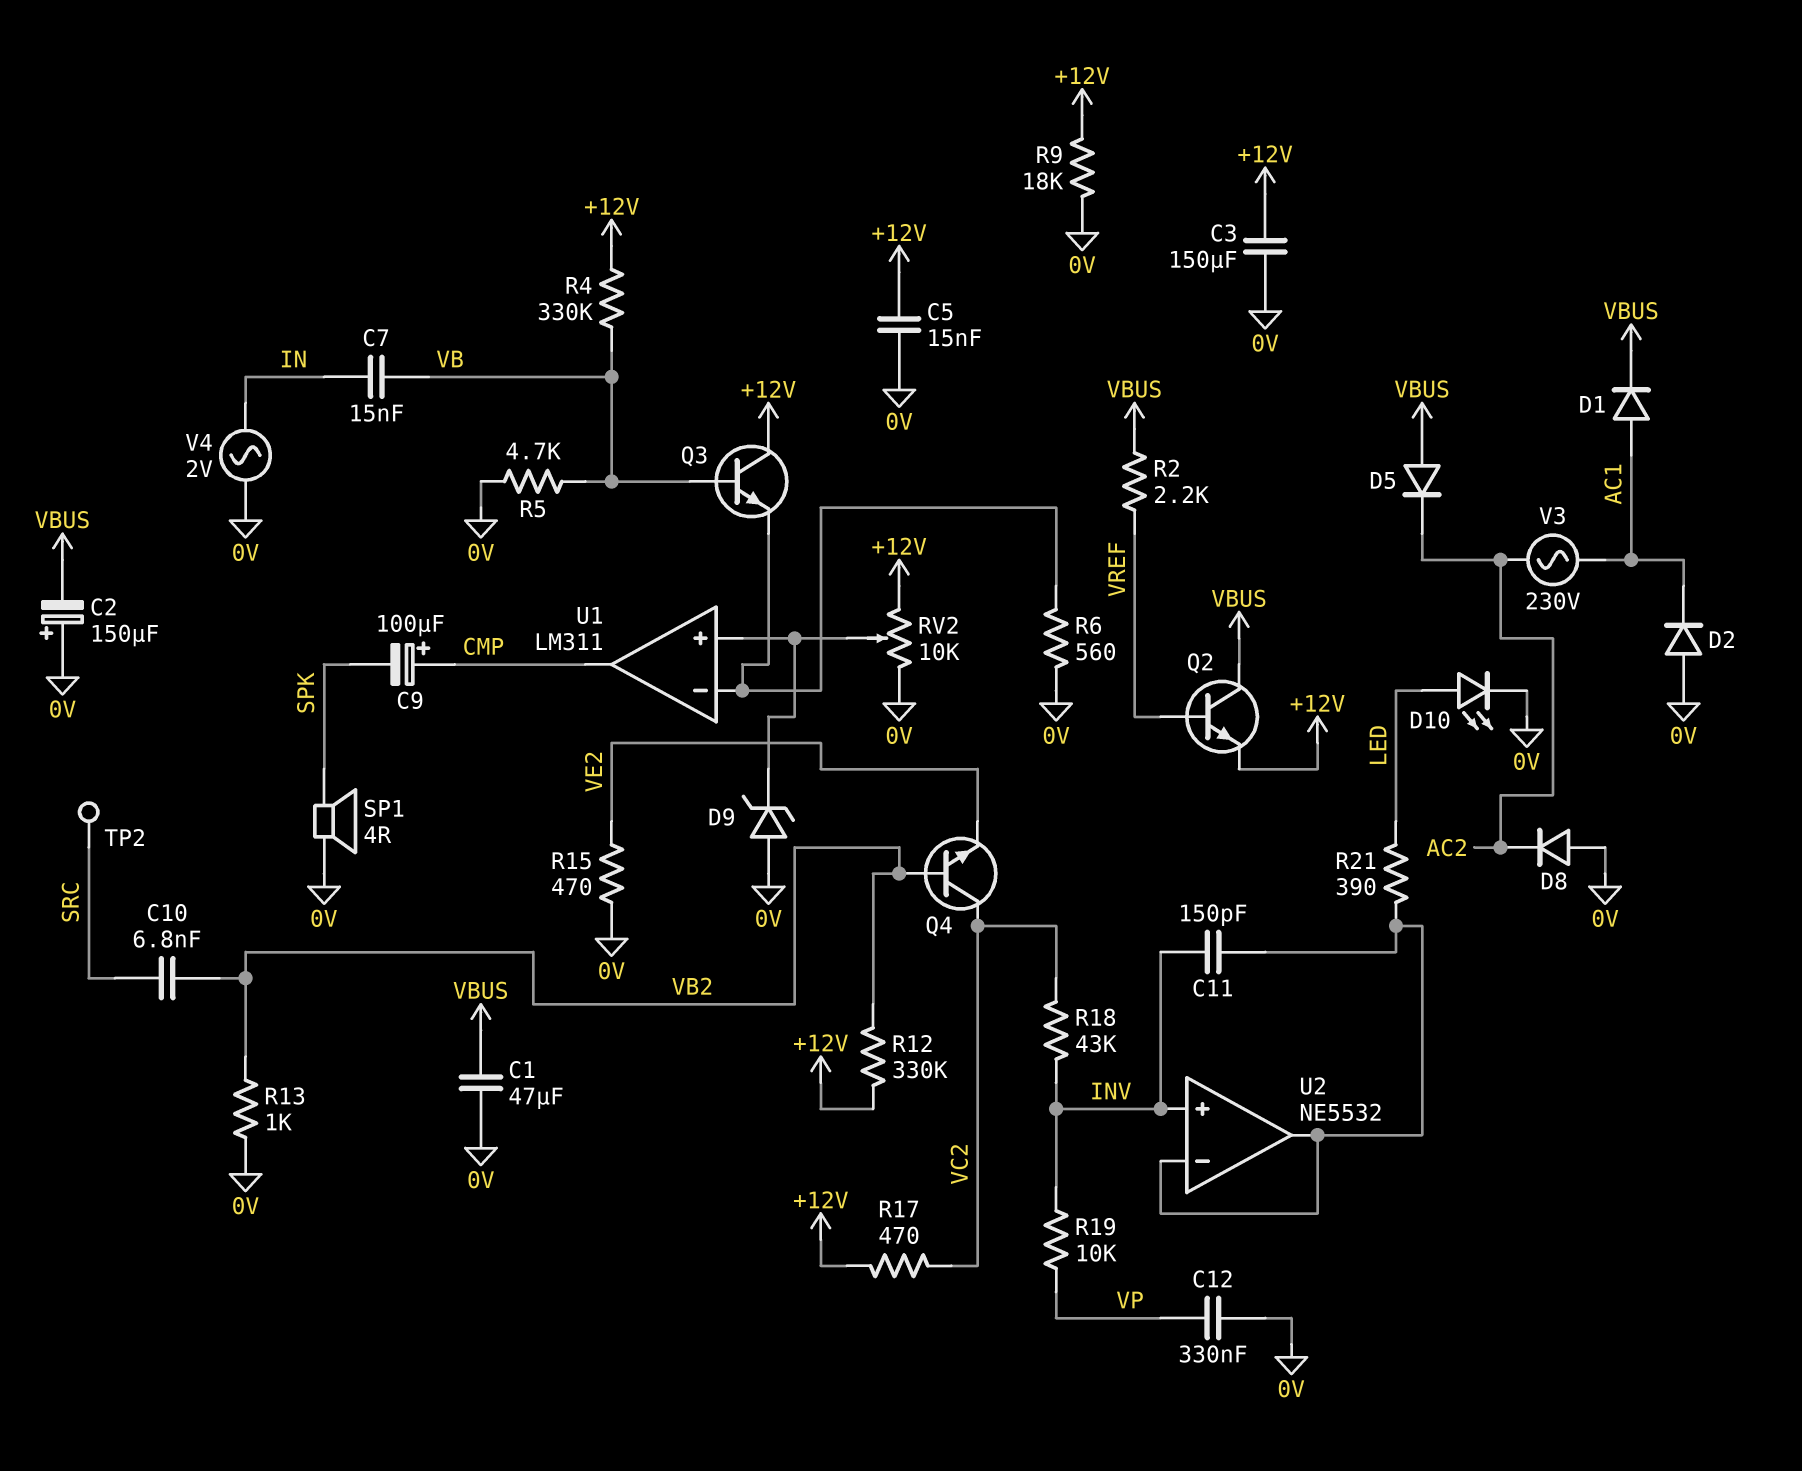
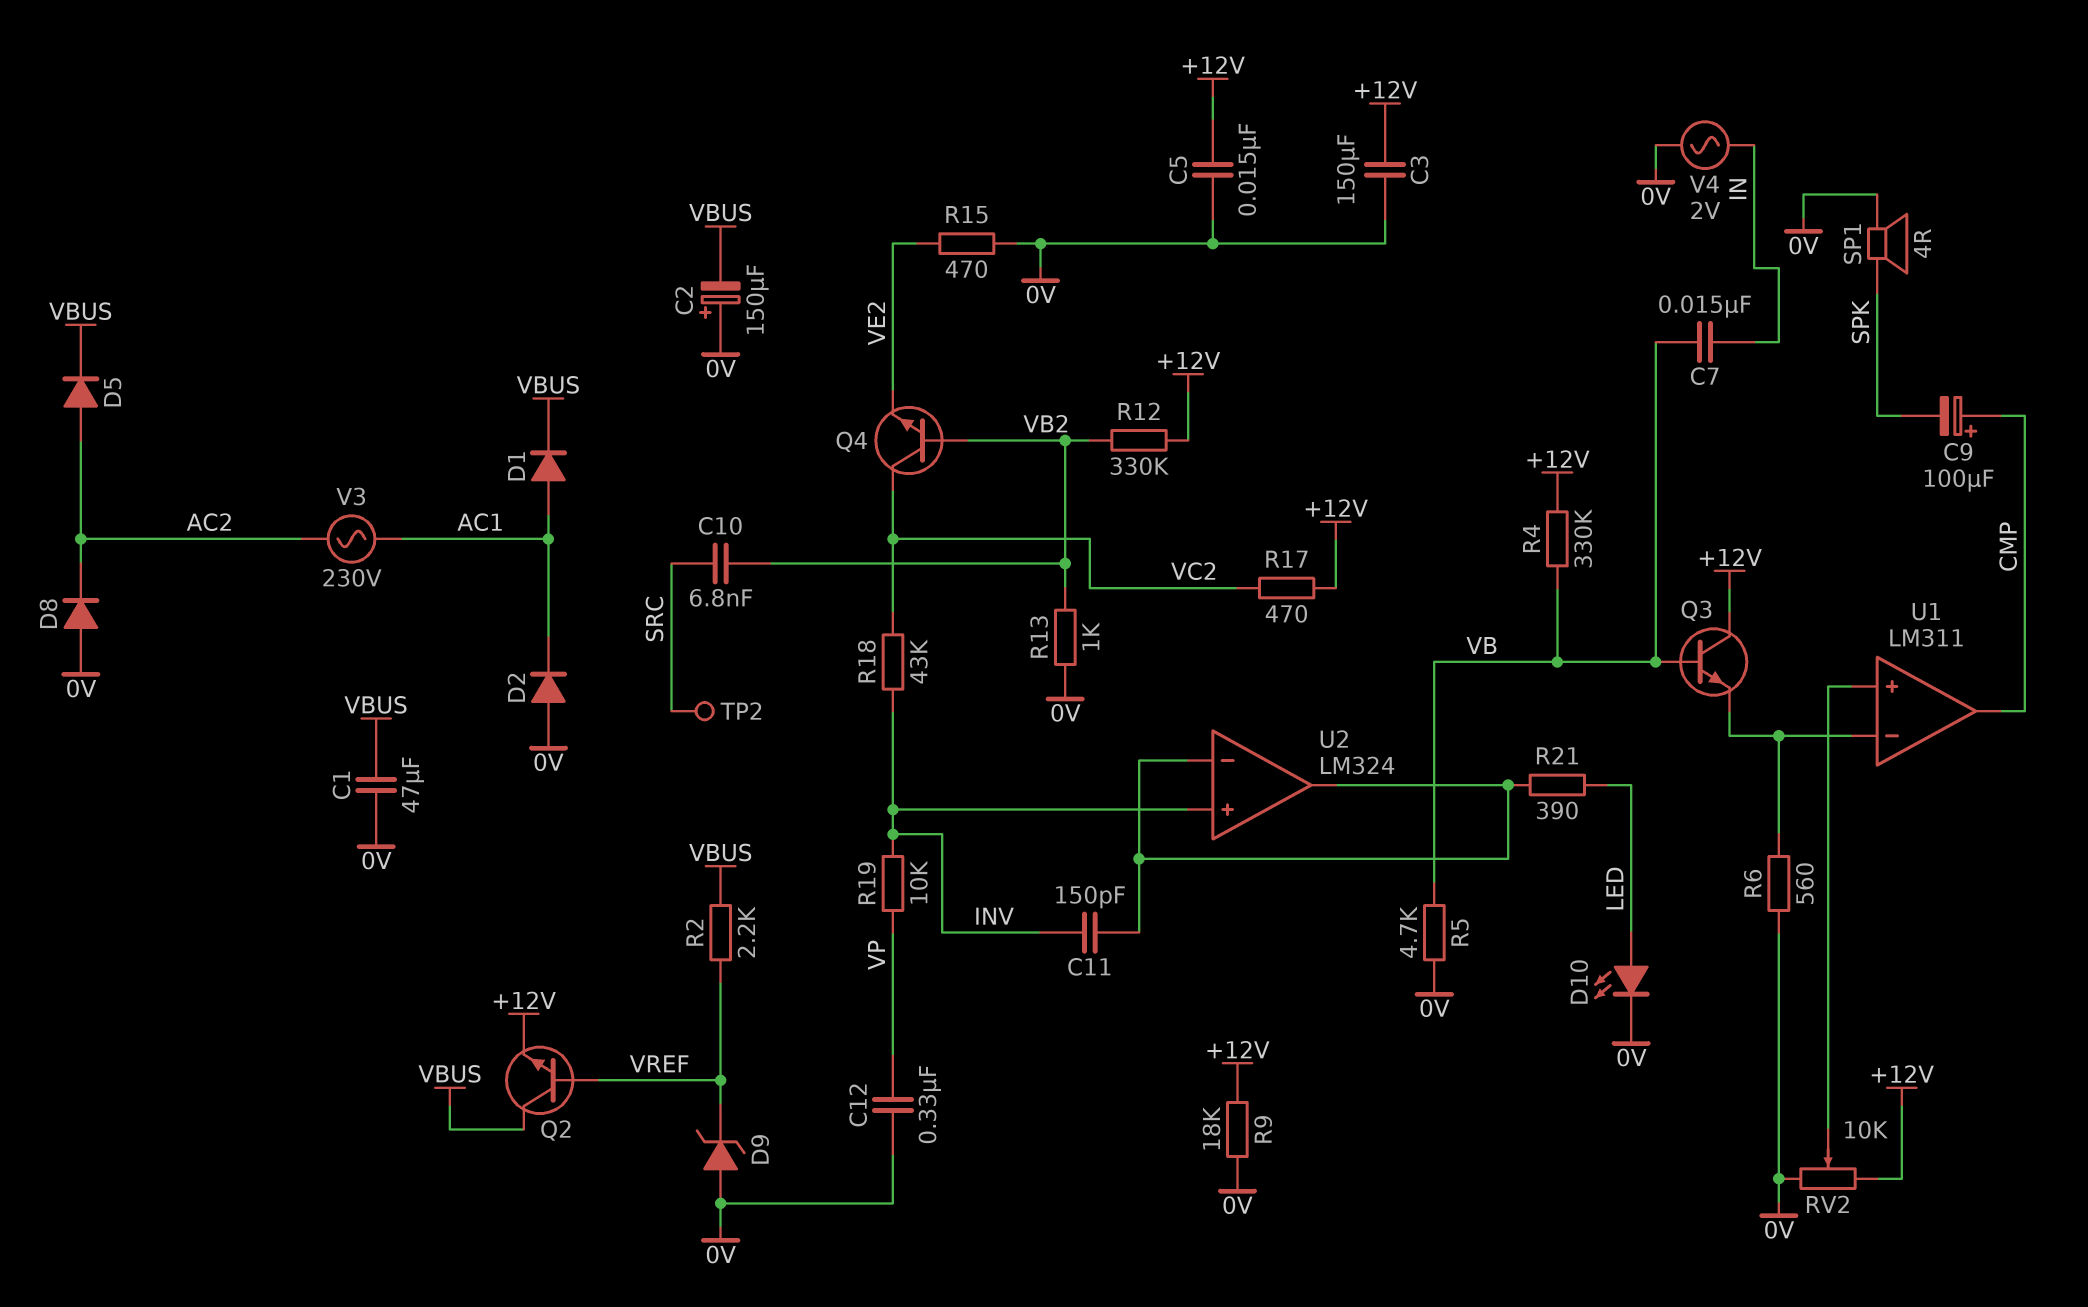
D5: diode (A VBUS, K AC2) -> diode (A AC2, K VBUS)
D9: zener (A 0V, K U1/in+) -> zener (A 0V, K VREF)
U2: NE5532 -> LM324

